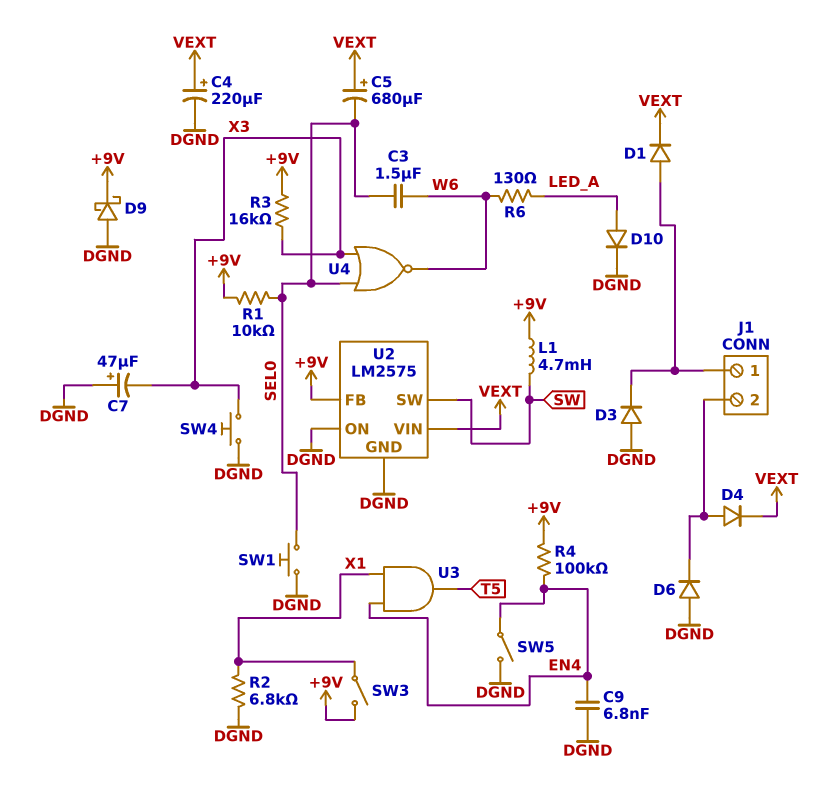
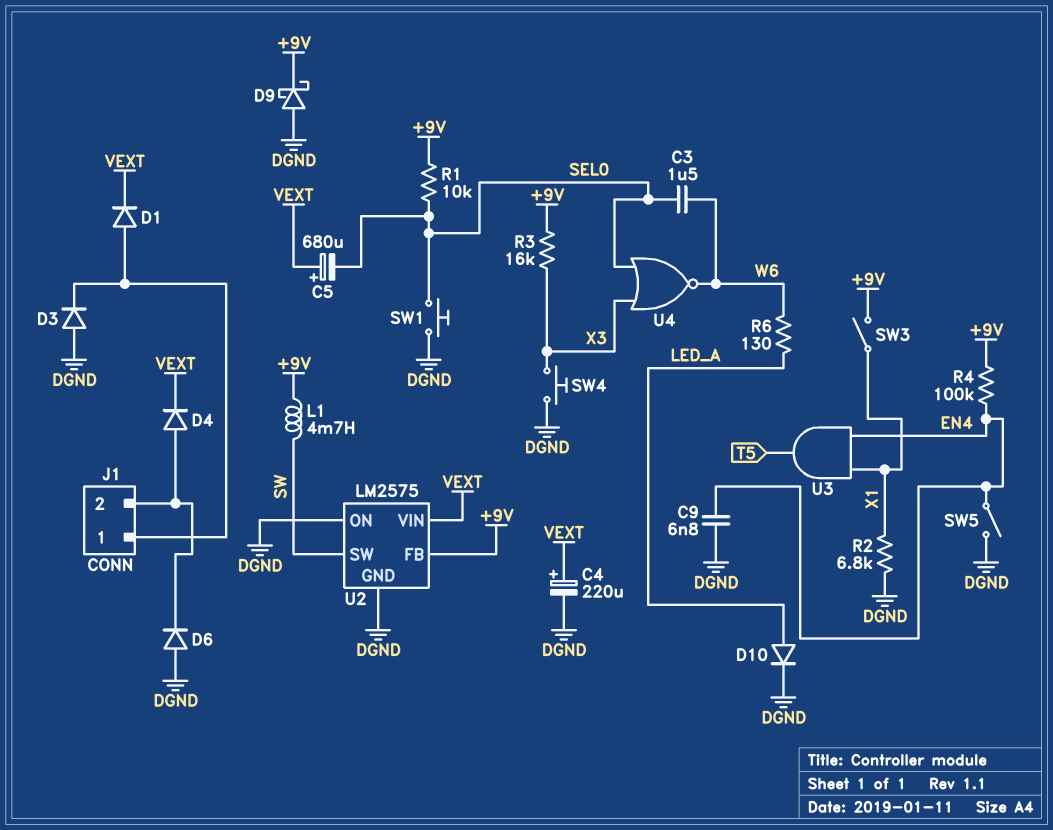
C7: 47uF (plus DGND, minus X3) -> none

